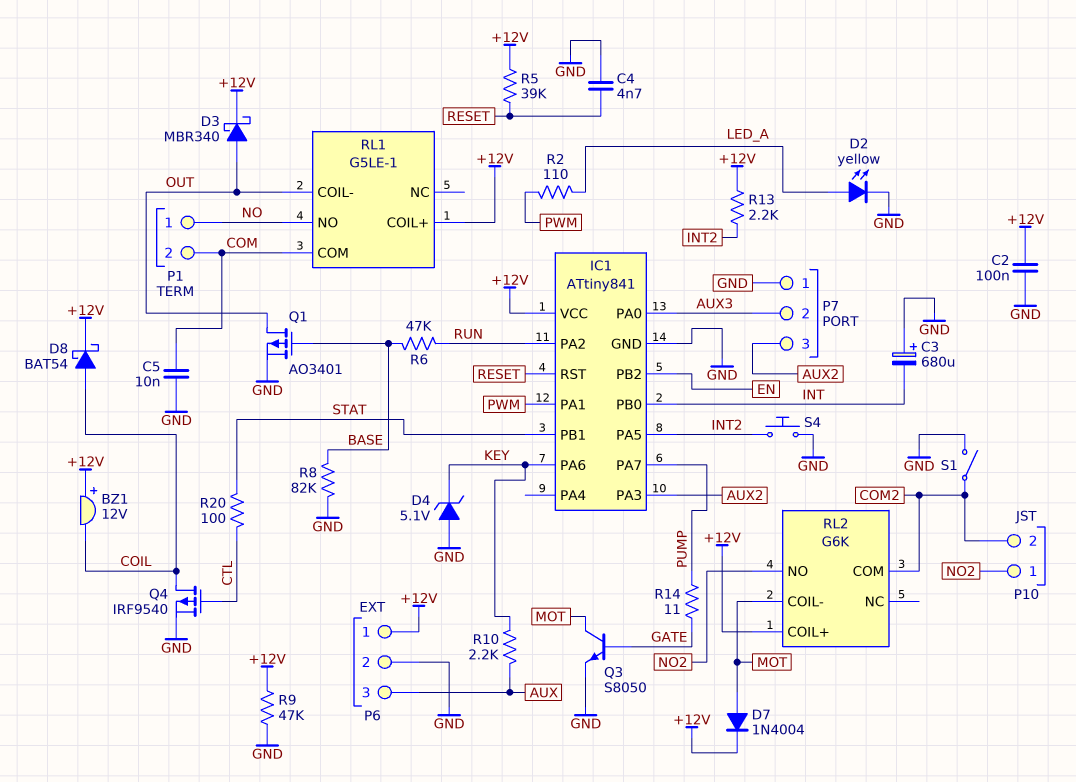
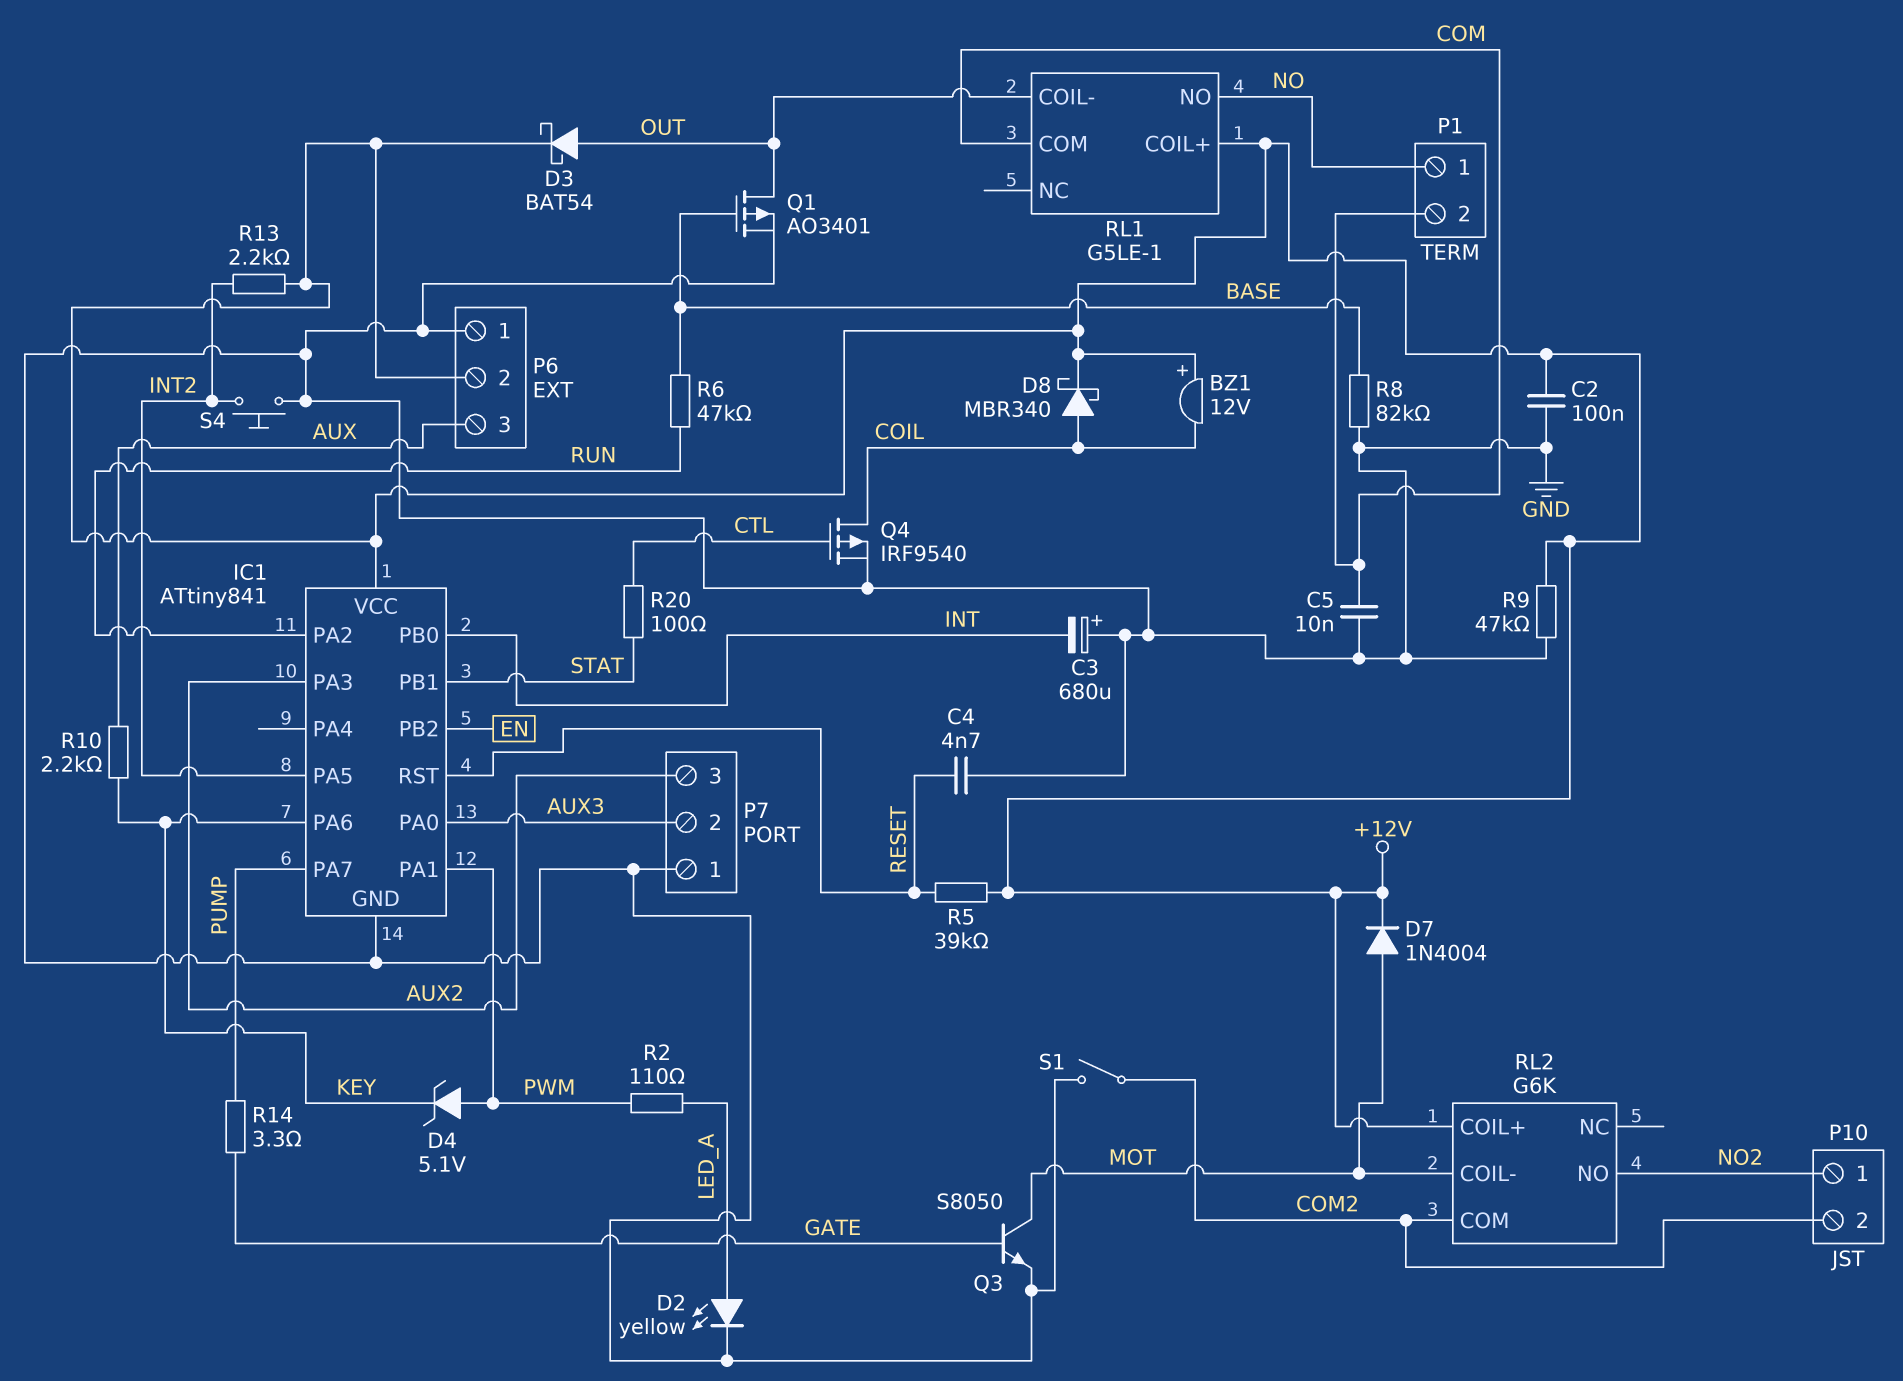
D3: schottky MBR340 (A OUT, K +12V) -> schottky BAT54 (A OUT, K +12V)
D4: zener 5.1V (A GND, K KEY) -> zener 5.1V (A PWM, K KEY)
D8: schottky BAT54 (A COIL, K +12V) -> schottky MBR340 (A COIL, K +12V)
P6 pin 1: +12V -> GND
P6 pin 2: GND -> +12V
R14: 11 (GATE, PUMP) -> 3.3 (GATE, PUMP)

